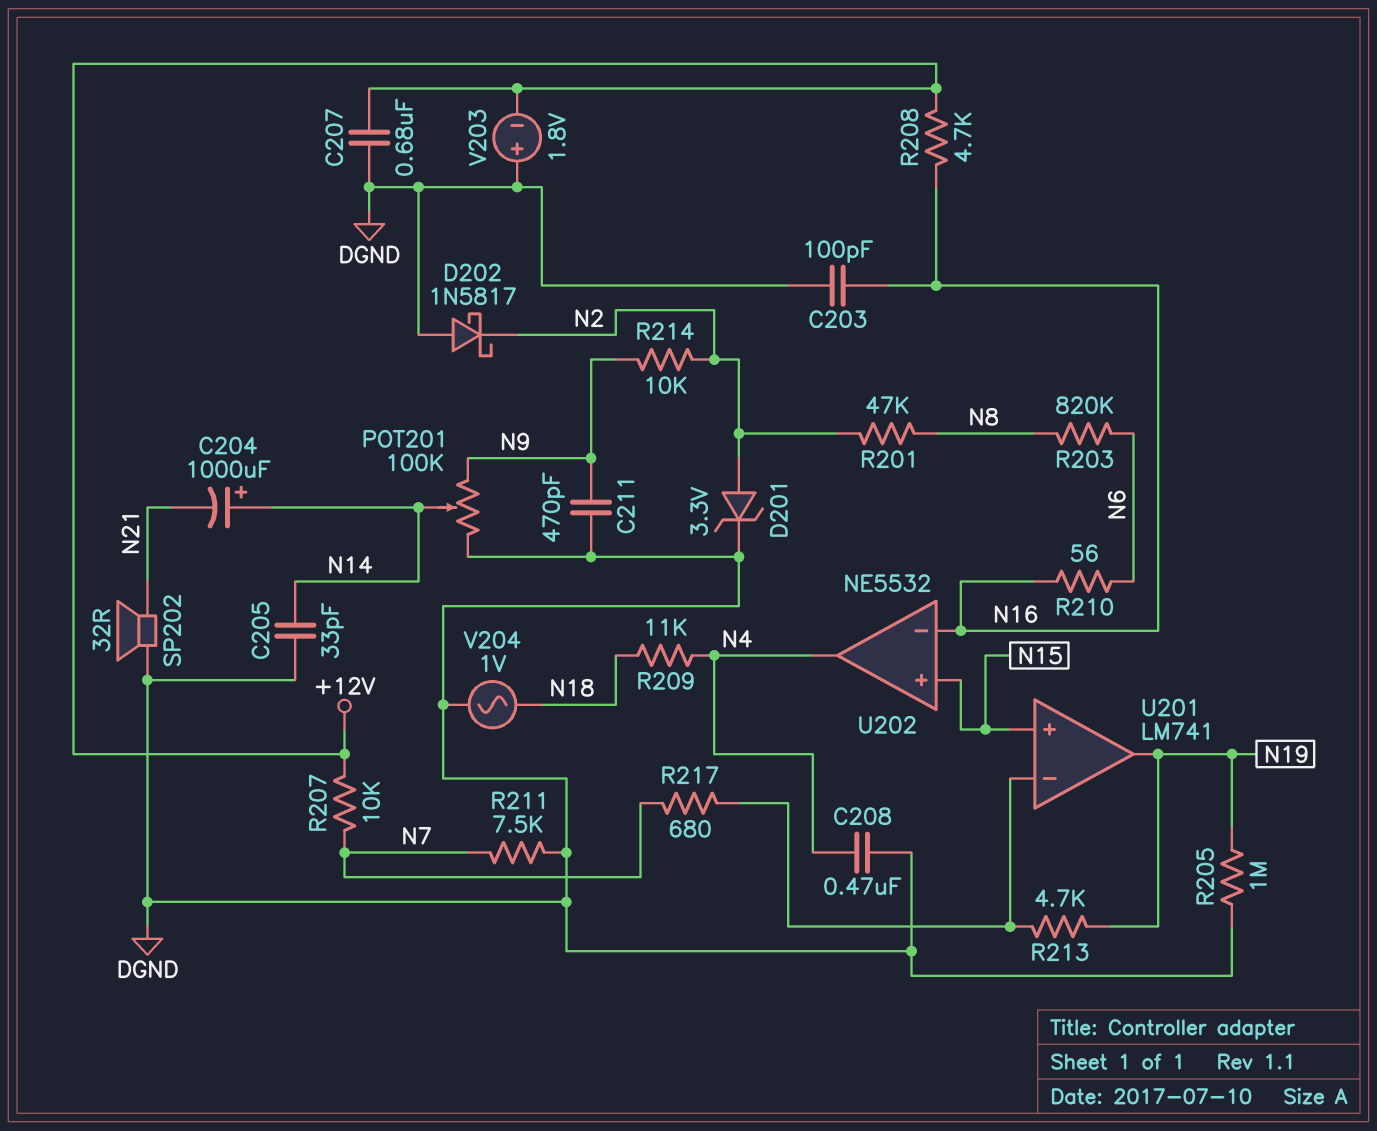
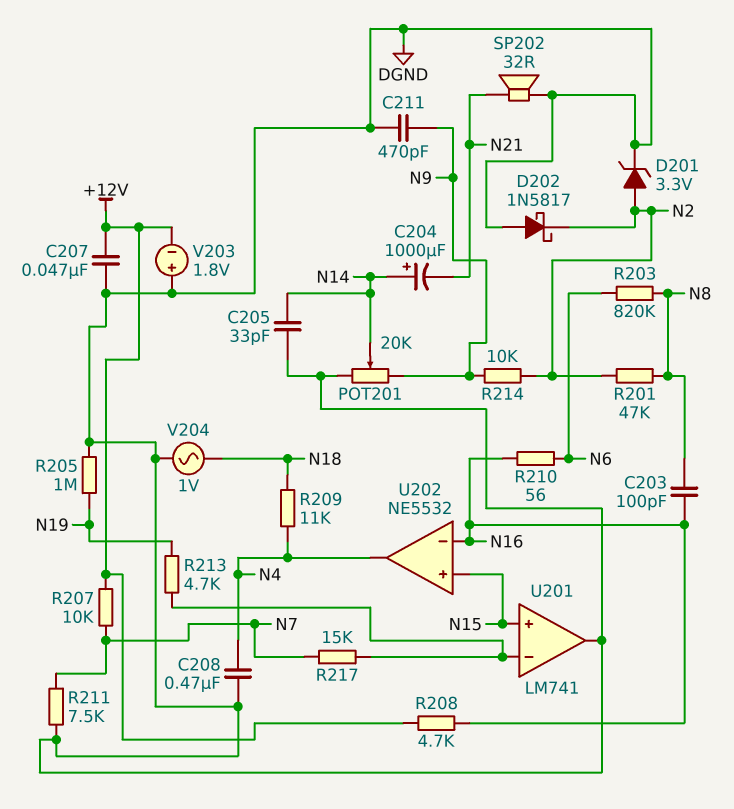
C203: 100pF (DGND, N16) -> 100pF (N8, N16)
C207: 680nF (+12V, DGND) -> 47nF (+12V, DGND)
POT201: 100k (DGND, N9, wiper N14) -> 20k (DGND, N9, wiper N14)
R217: 680 (N7, U201/in-) -> 15k (N7, U201/in-)
U201 pin out: N19 -> DGND

